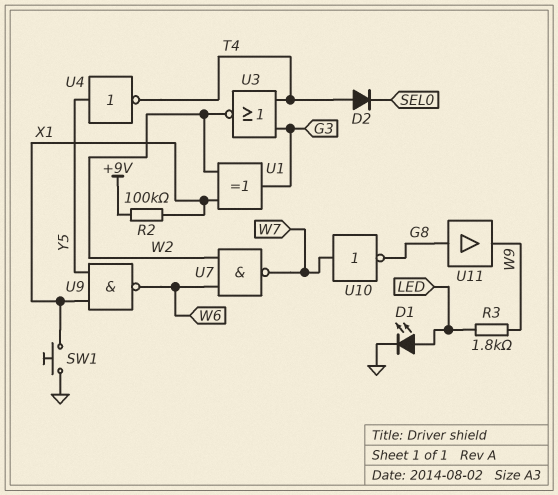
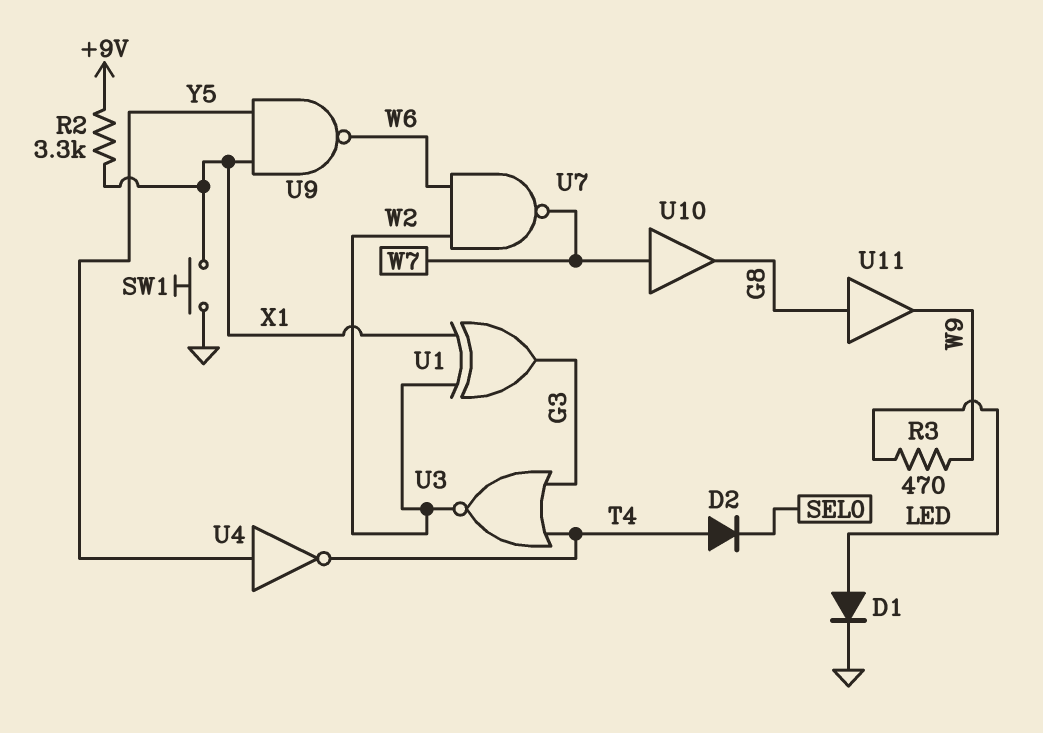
D1: LED (A LED, K GND) -> diode (A LED, K GND)
R2: 100k (+9V, X1) -> 3.3k (+9V, X1)
R3: 1.8k (LED, W9) -> 470 (LED, W9)
U10: NOT (in W7, out G8) -> buffer (in W7, out G8)

